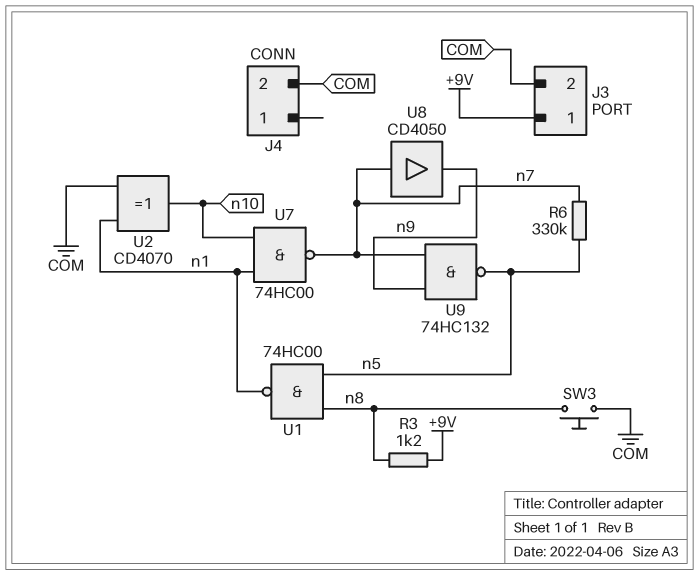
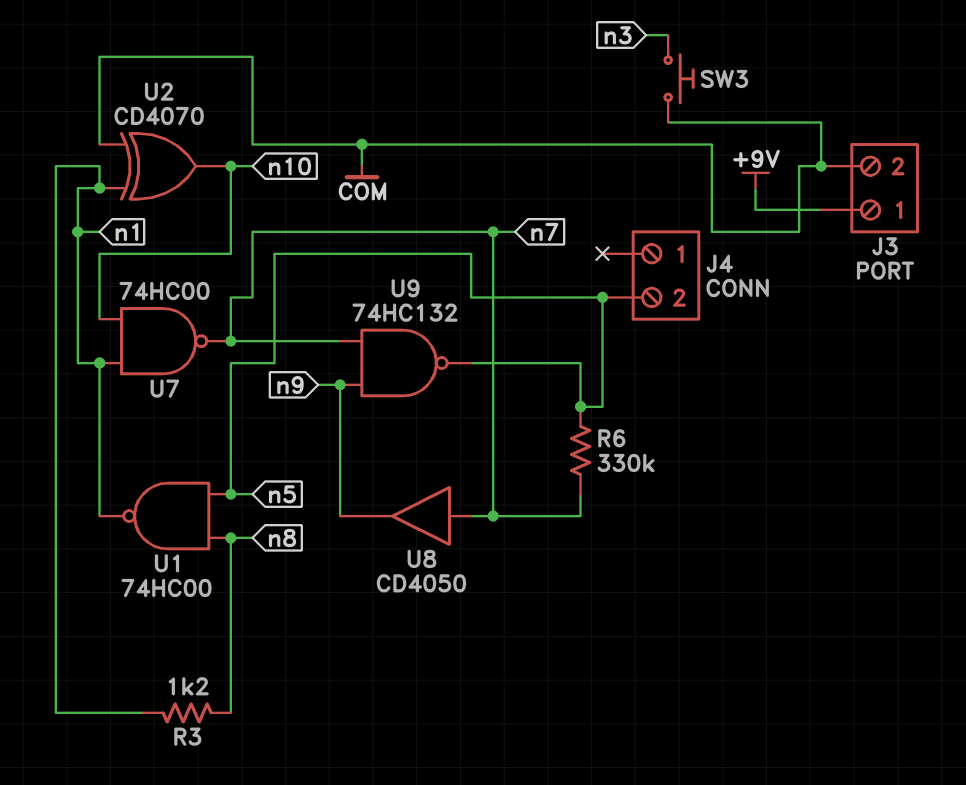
J4 pin 2: COM -> n5
R3: 1.2k (+9V, n8) -> 1.2k (n1, n8)
SW3: button (COM, n8) -> button (COM, n3)

